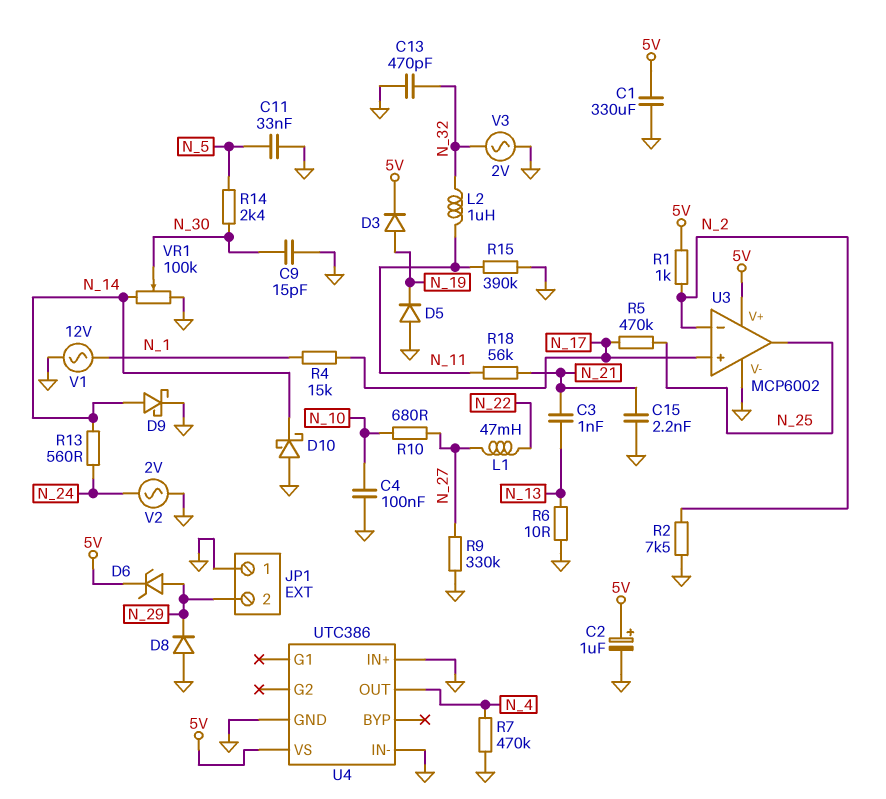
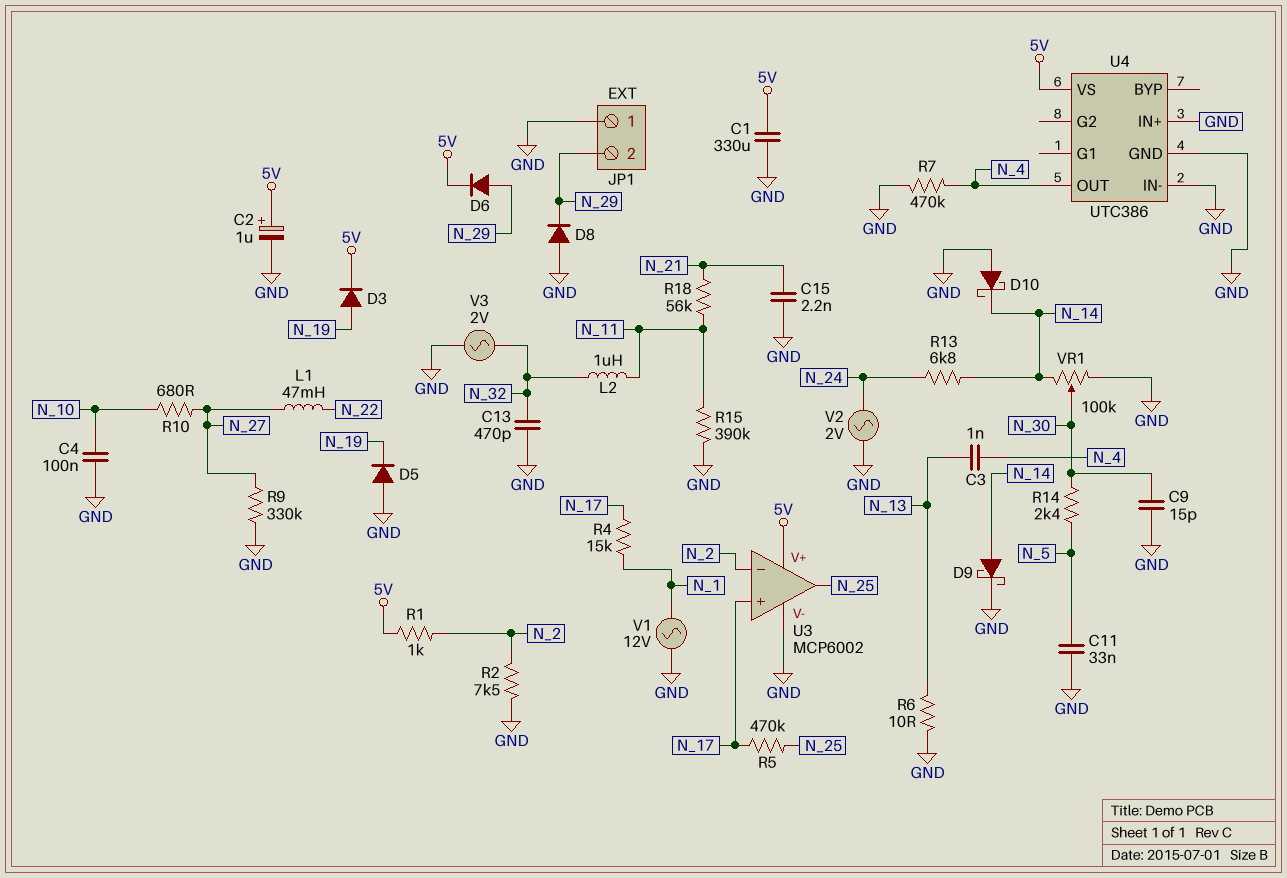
C3: 1nF (N_13, N_21) -> 1nF (N_4, N_13)
D6: zener (A N_29, K 5V) -> diode (A N_29, K 5V)
R13: 560 (N_14, N_24) -> 6.8k (N_14, N_24)

